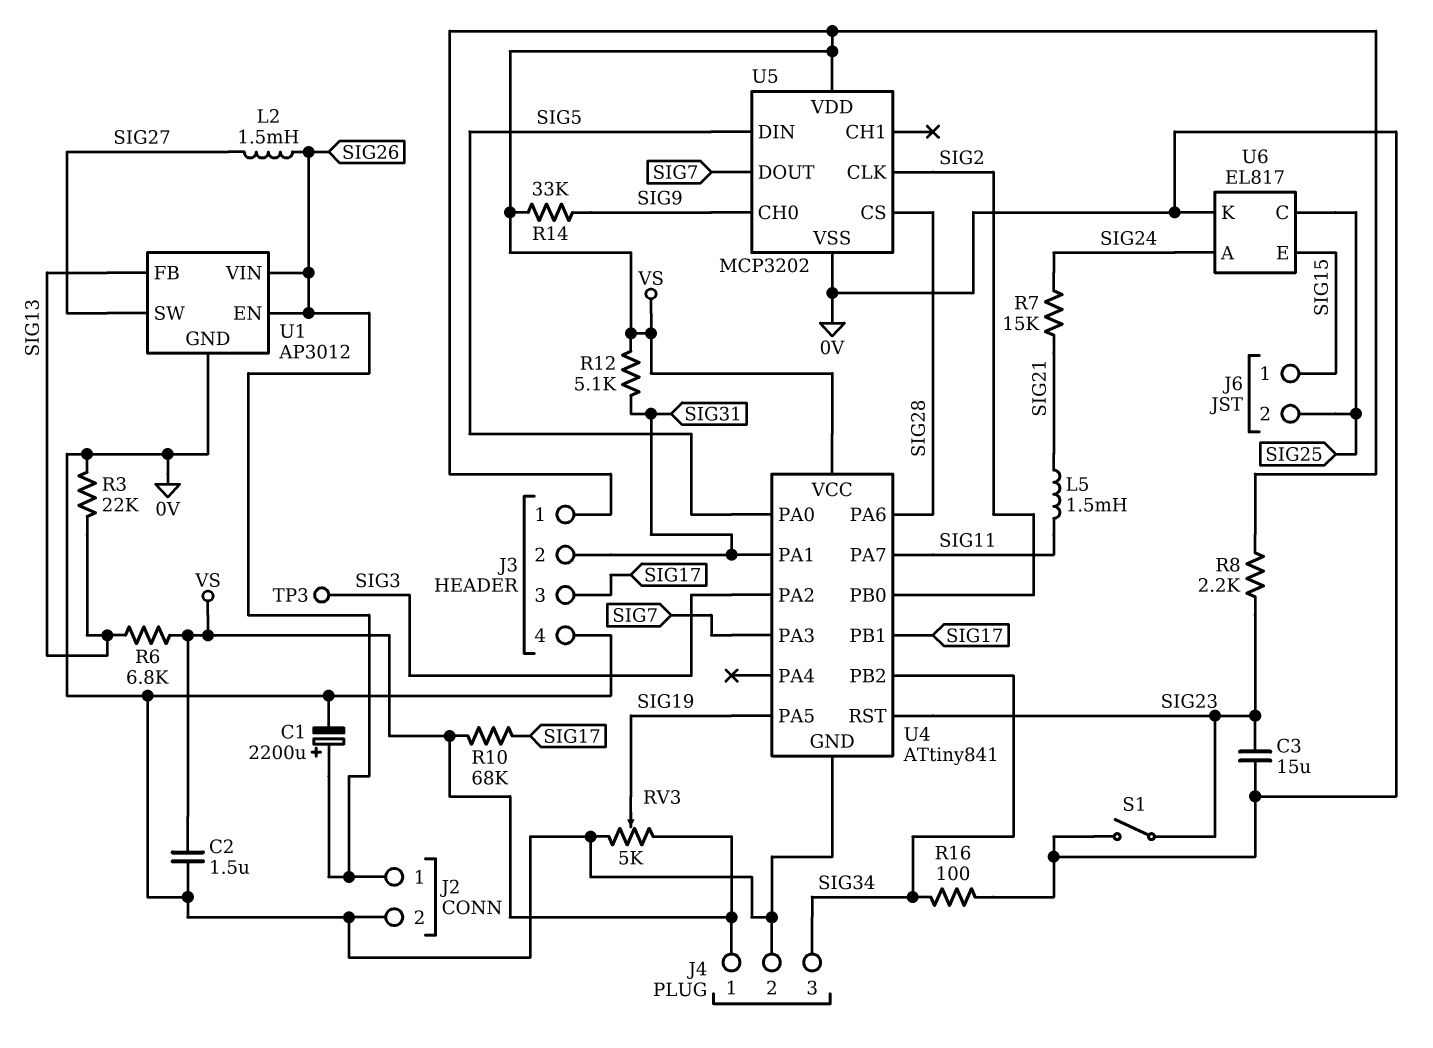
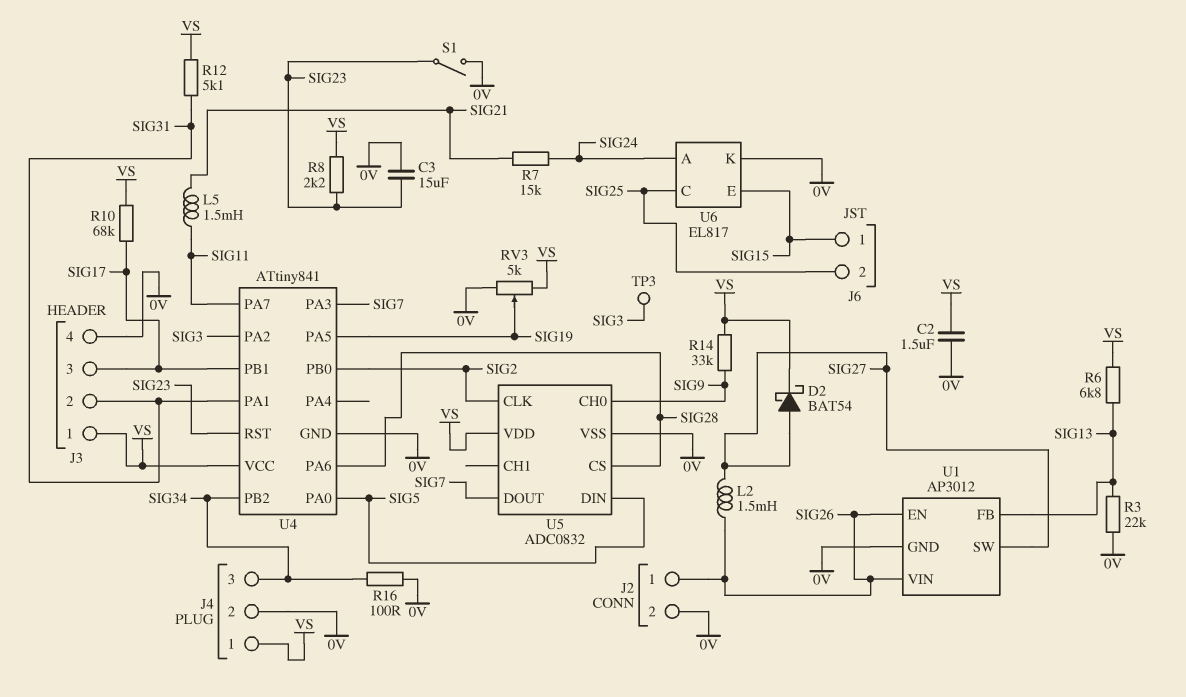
C1: 2200uF (plus SIG26, minus 0V) -> none
D2: none -> schottky BAT54 (A SIG27, K VS)
U5: MCP3202 -> ADC0832

